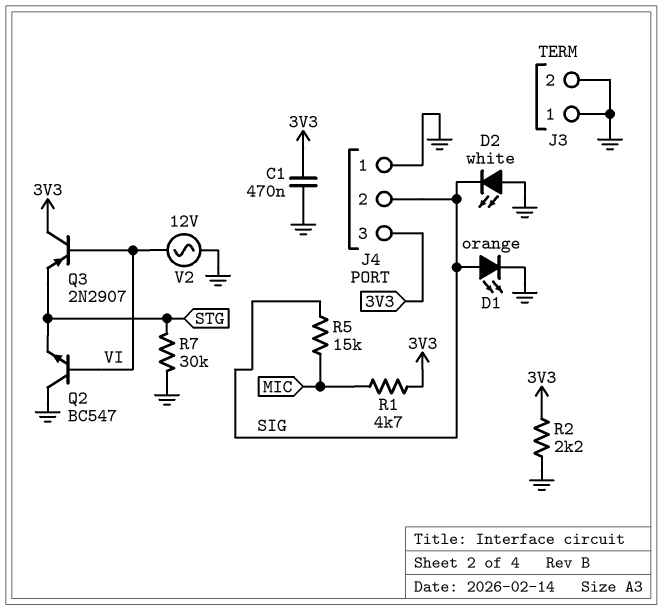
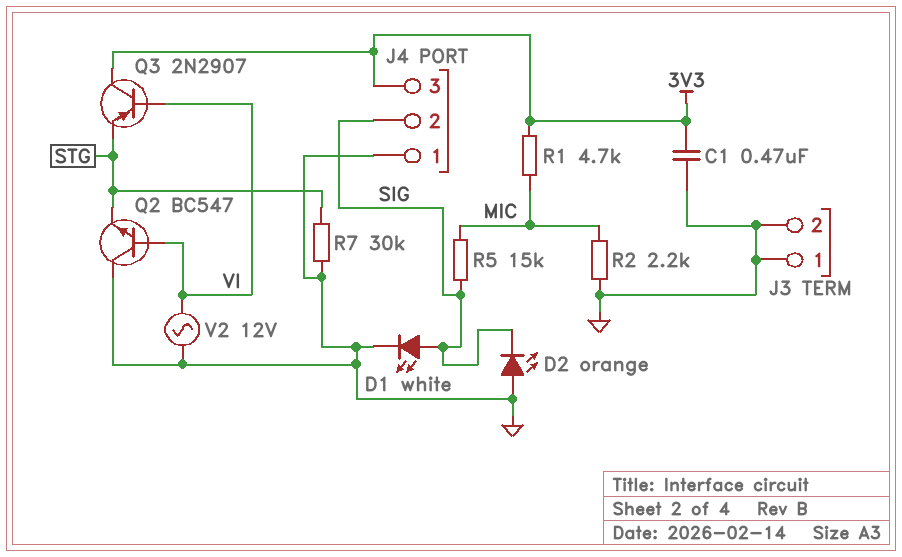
D1: LED orange (A SIG, K GND) -> LED white (A SIG, K GND)
D2: LED white (A GND, K SIG) -> LED orange (A GND, K SIG)
R2: 2.2k (3V3, GND) -> 2.2k (GND, MIC)

